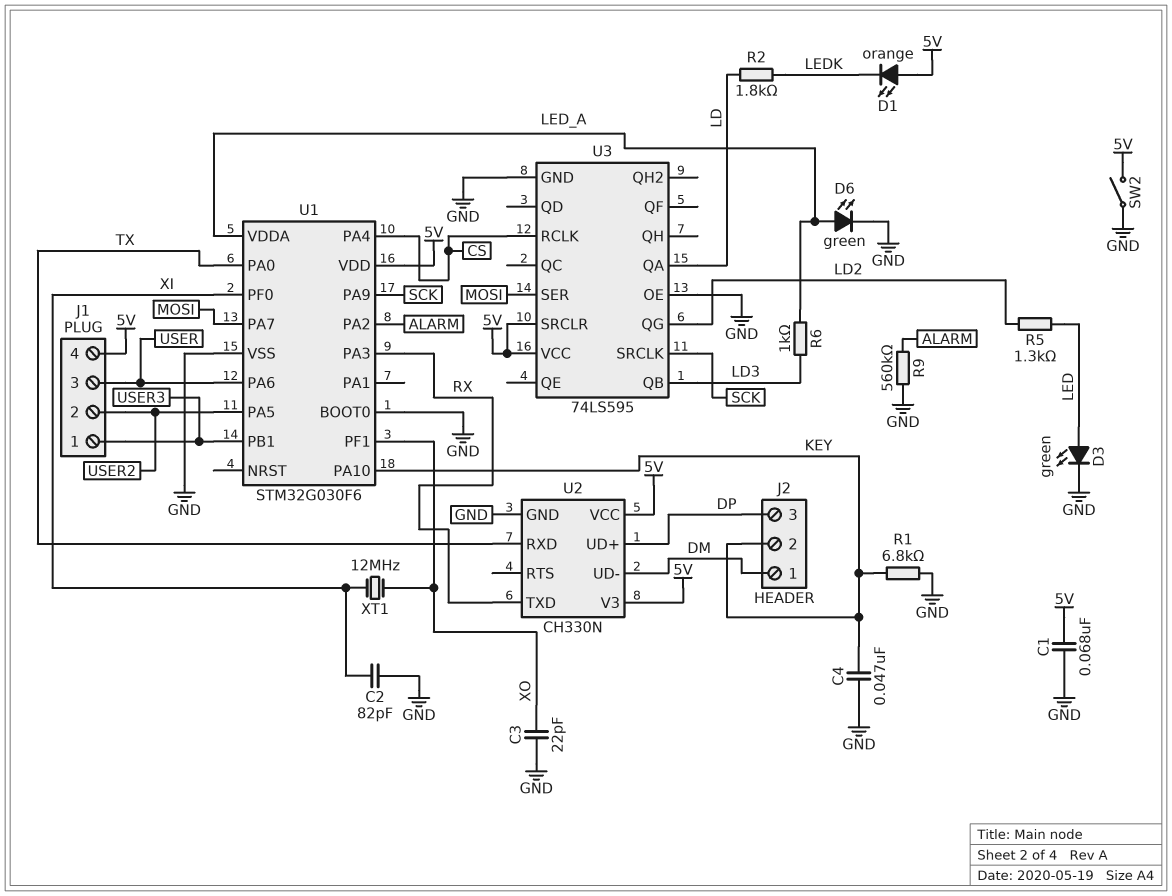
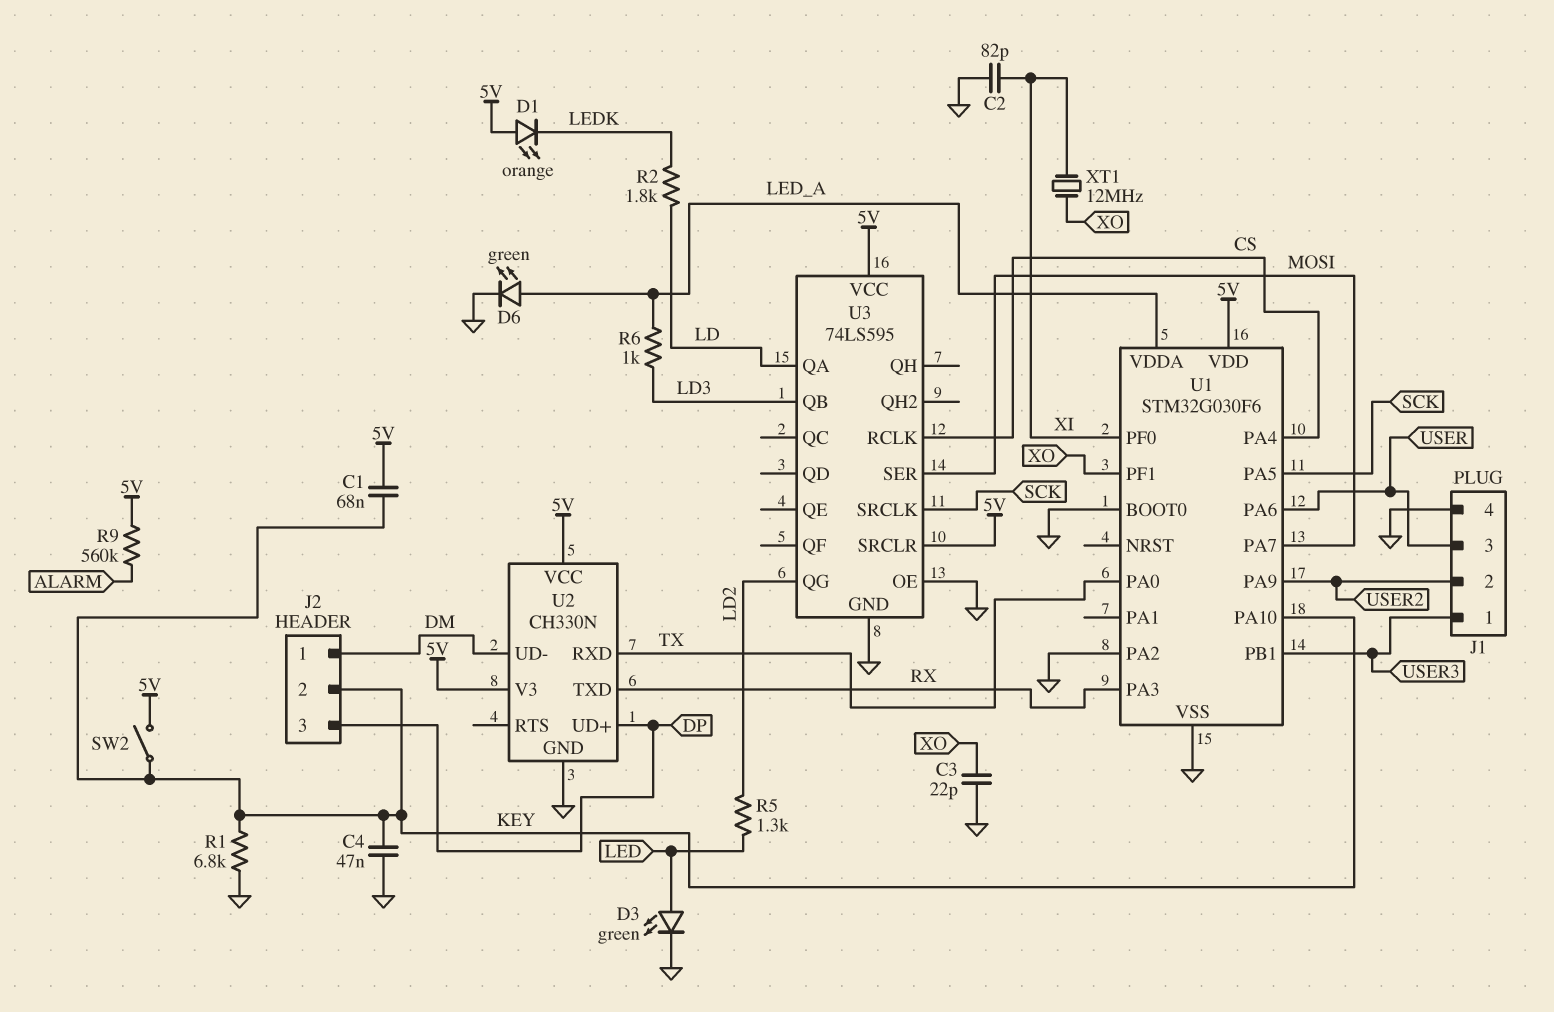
C1: 68nF (5V, GND) -> 68nF (5V, KEY)
J1 pin 4: 5V -> GND
R9: 560k (ALARM, GND) -> 560k (5V, ALARM)
SW2: switch (5V, GND) -> switch (5V, KEY)
U1 pin PA2: ALARM -> GND
U1 pin PA5: USER2 -> SCK
U1 pin PA9: SCK -> USER2

